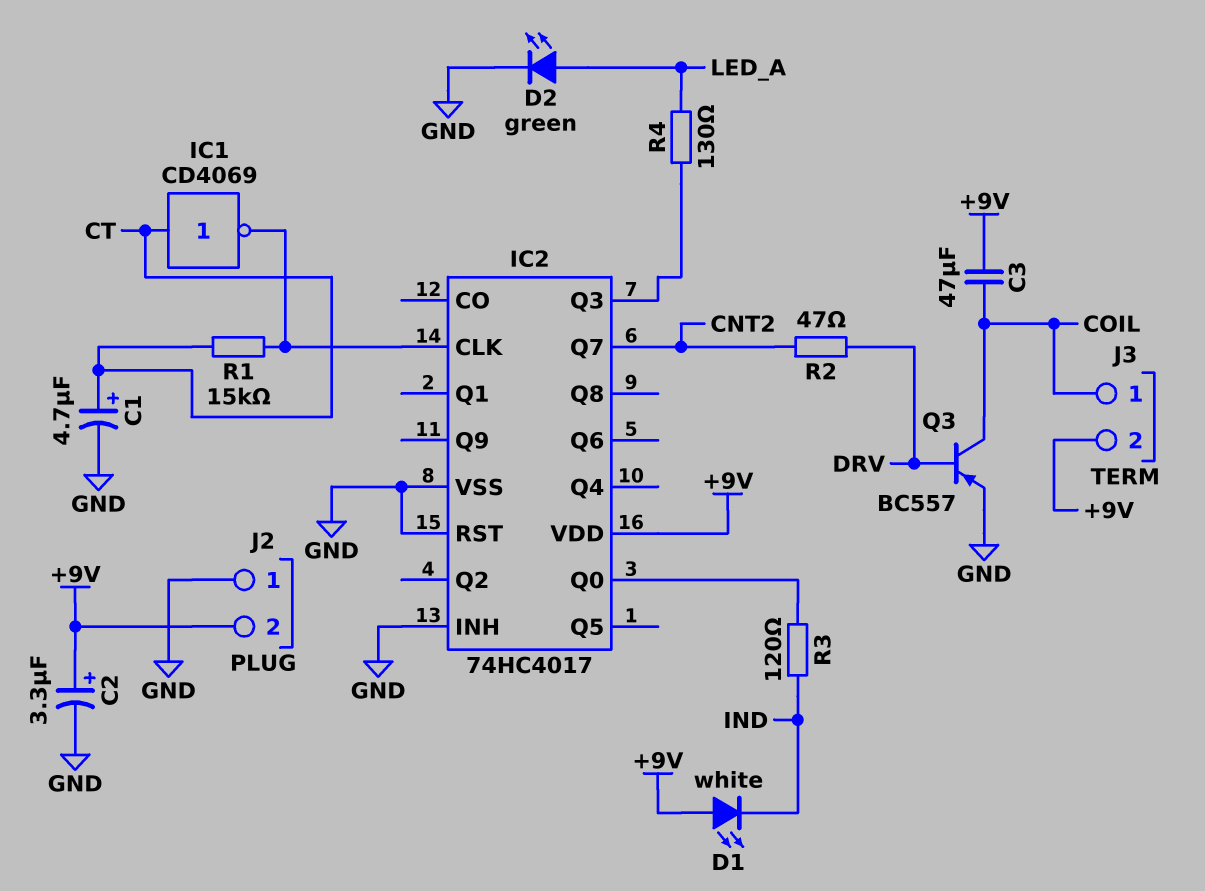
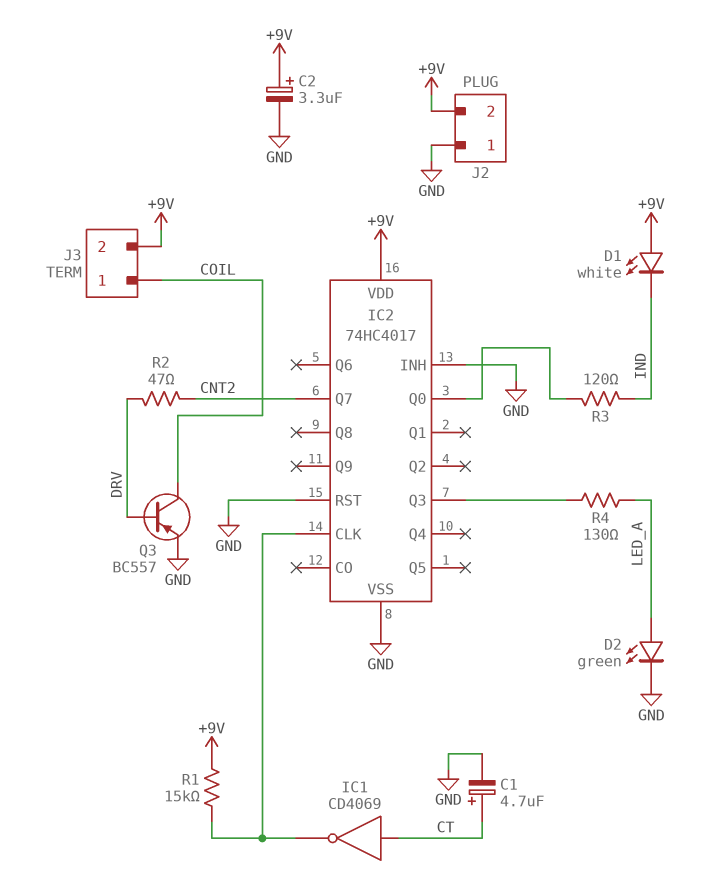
C3: 47uF (+9V, COIL) -> none
R1: 15k (CT, IC2/CLK) -> 15k (+9V, IC2/CLK)

